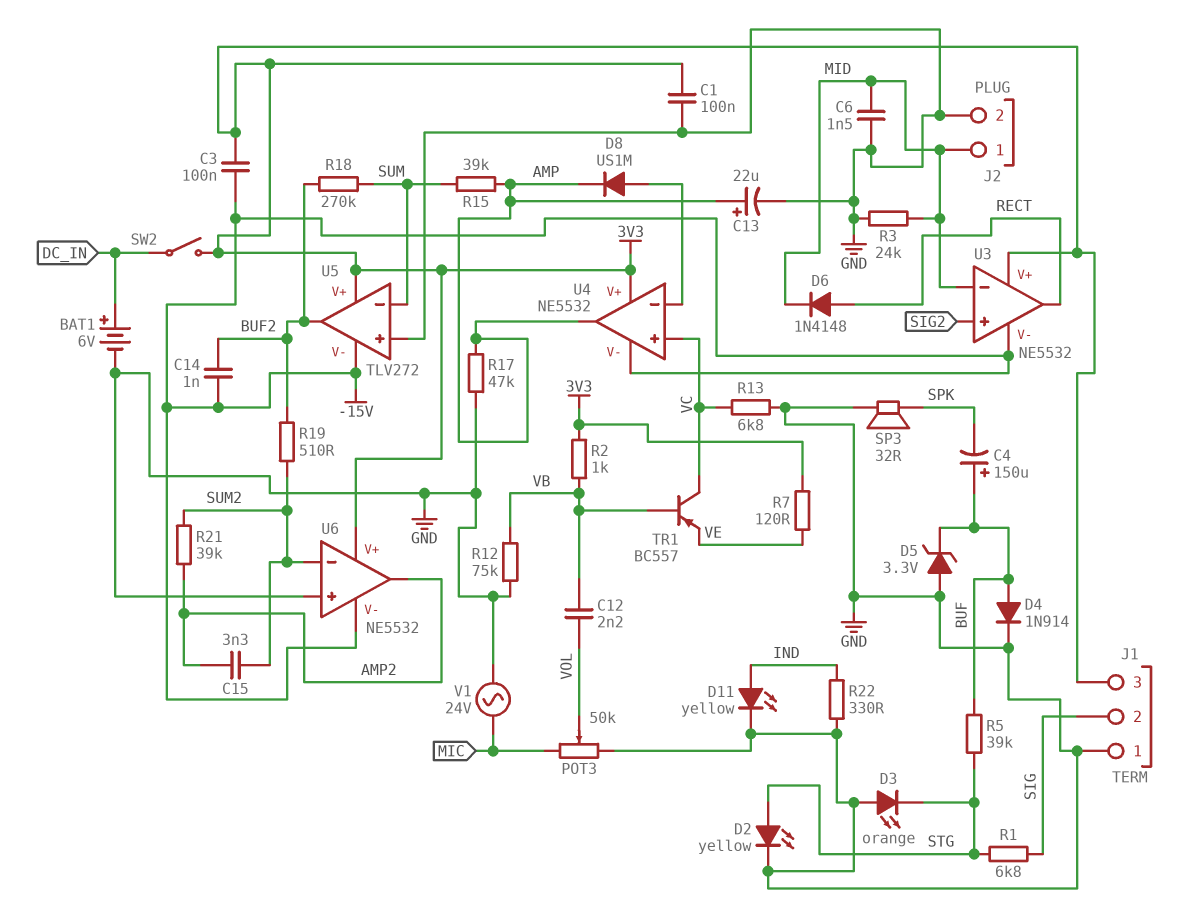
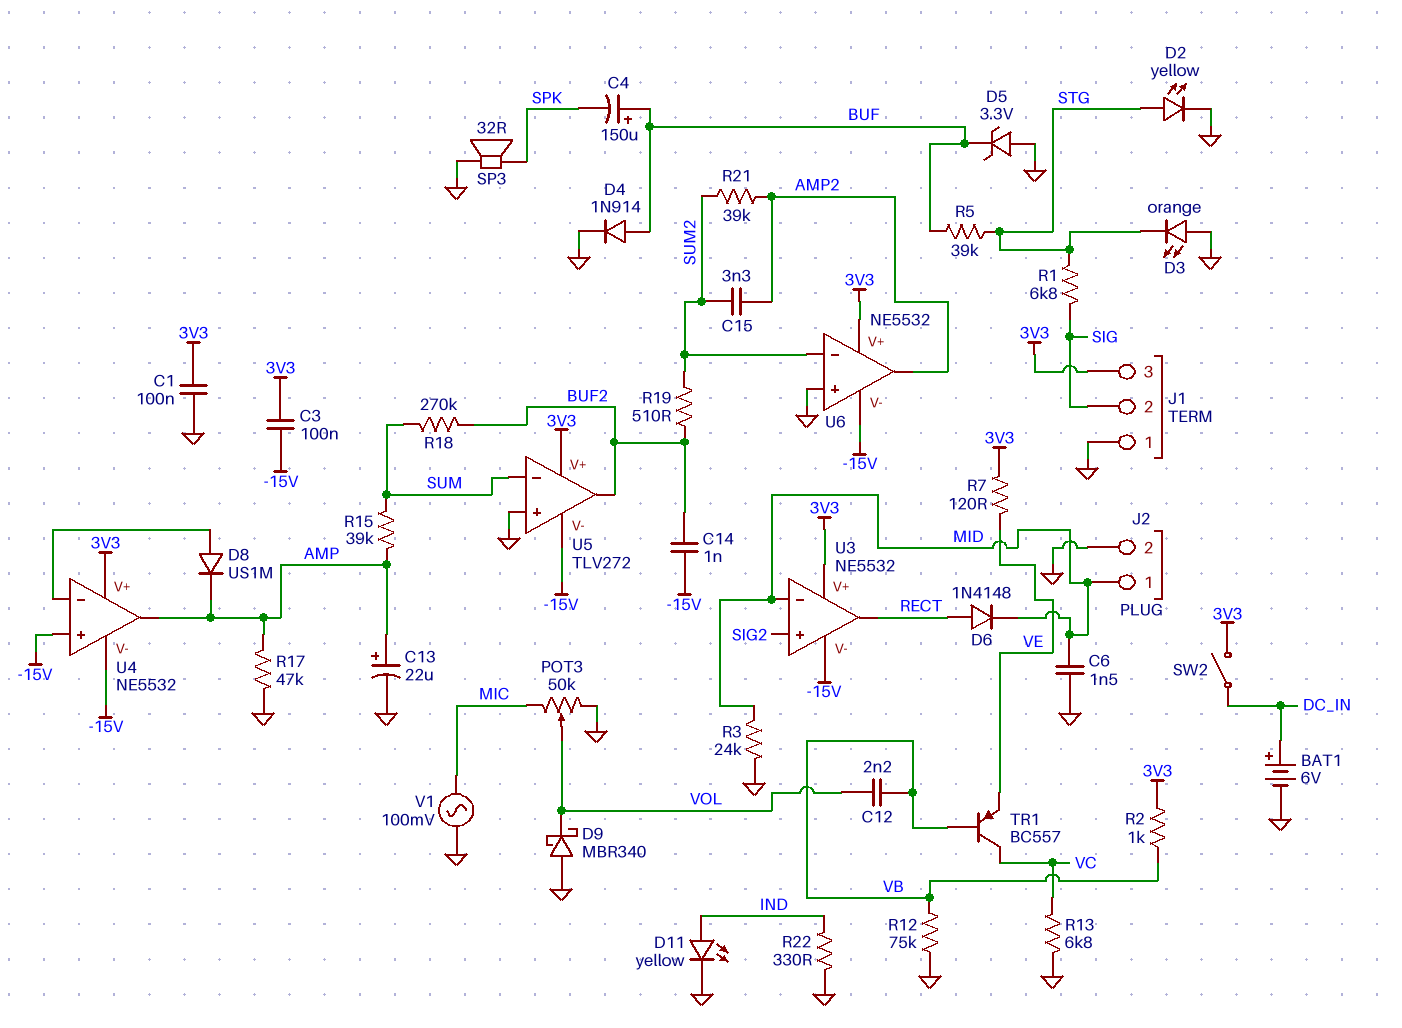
D9: none -> schottky MBR340 (A GND, K VOL)
U4 pin in+: VC -> -15V
V1: AC 24V (GND, MIC) -> AC 100mV (GND, MIC)

